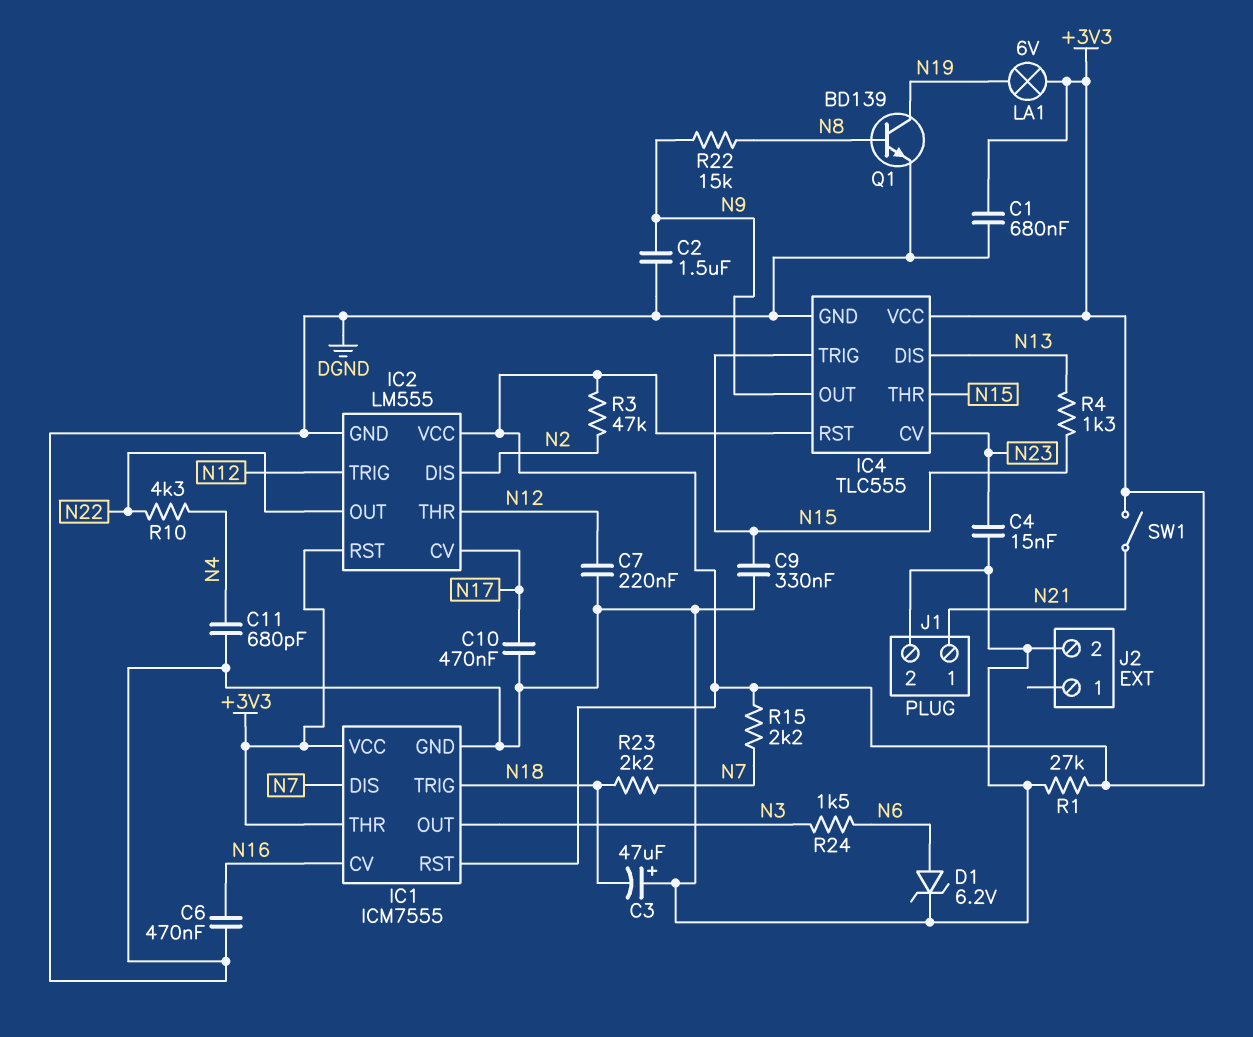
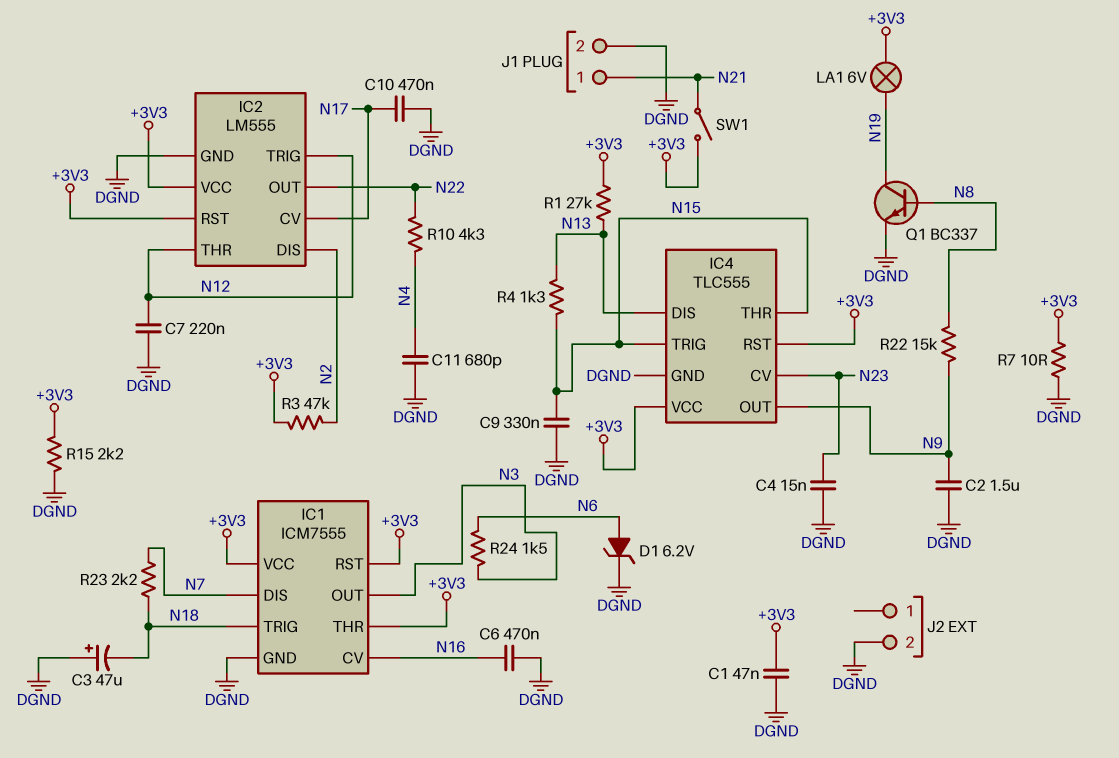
C1: 680nF (+3V3, DGND) -> 47nF (+3V3, DGND)
Q1: NPN BD139 (B N8, C N19, E DGND) -> NPN BC337 (B N8, C N19, E DGND)
R1: 27k (+3V3, DGND) -> 27k (+3V3, N13)
R7: none -> 10 (+3V3, DGND)
R15: 2.2k (+3V3, N7) -> 2.2k (+3V3, DGND)

